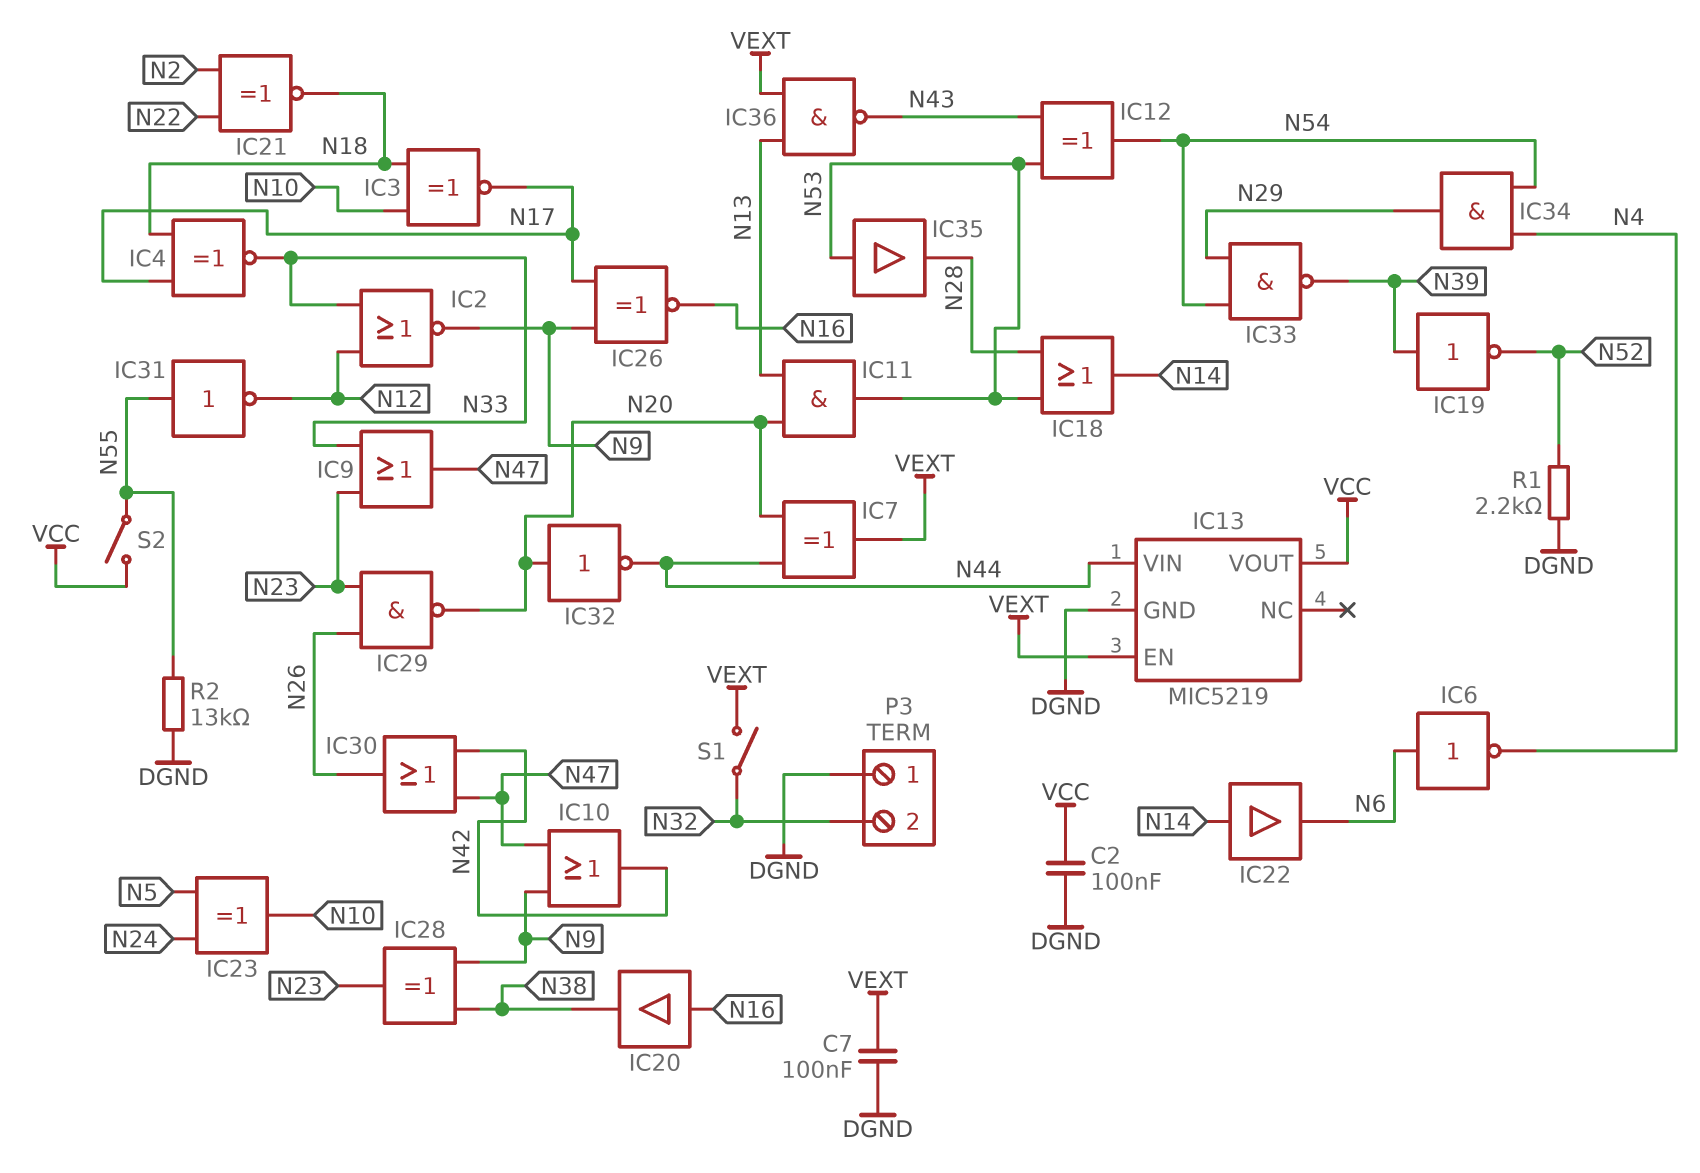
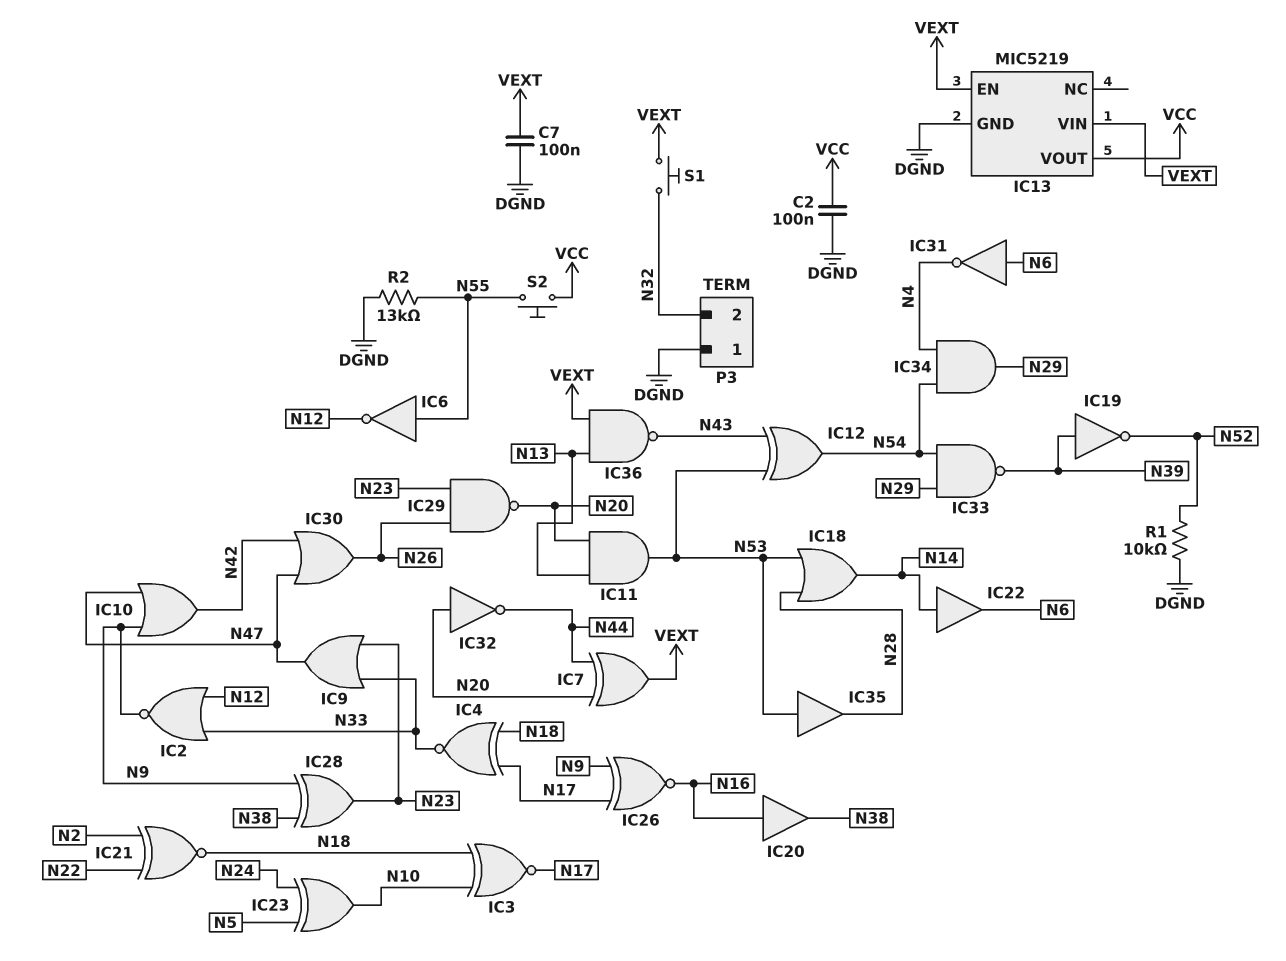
IC6: NOT (in N6, out N4) -> NOT (in N55, out N12)
IC13 pin VIN: N44 -> VEXT
IC31: NOT (in N55, out N12) -> NOT (in N6, out N4)
R1: 2.2k (DGND, N52) -> 10k (DGND, N52)
S1: switch (N32, VEXT) -> button (N32, VEXT)
S2: switch (N55, VCC) -> button (N55, VCC)

